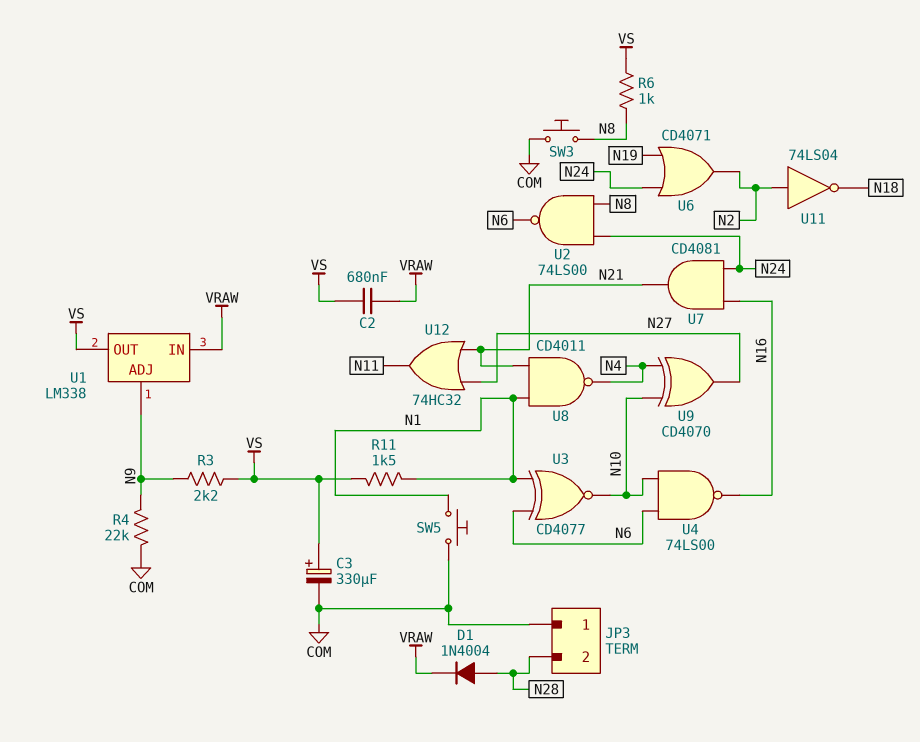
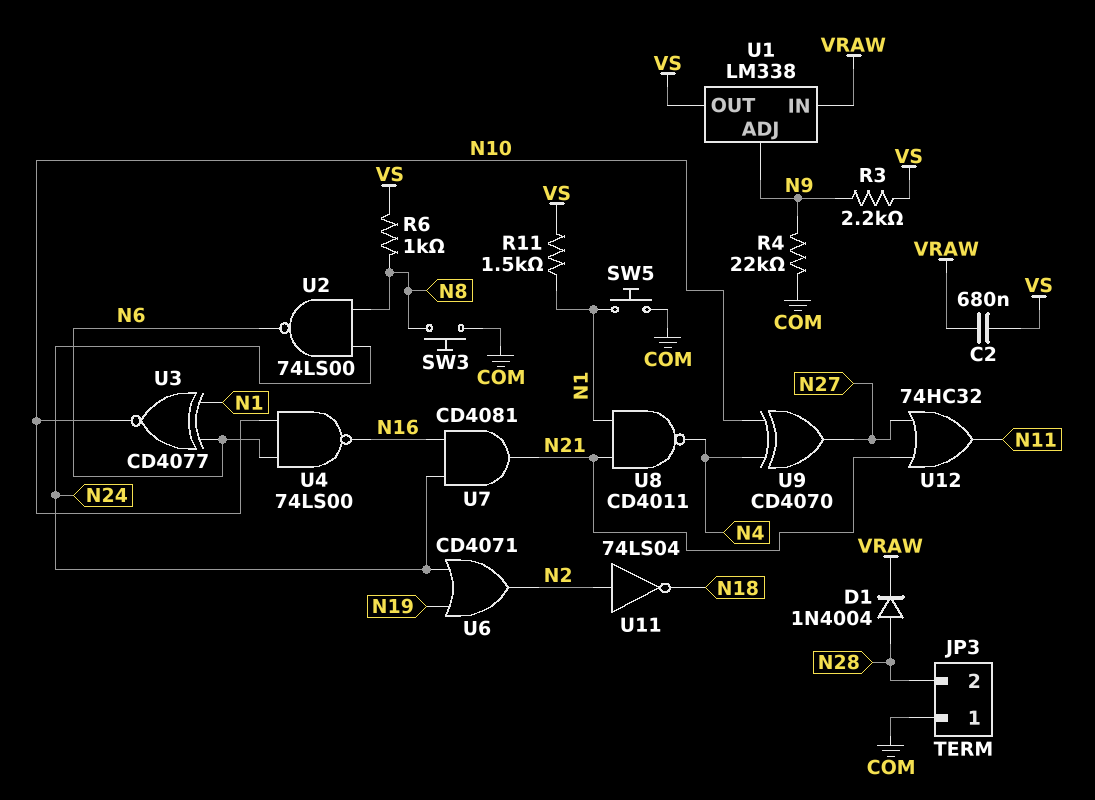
C3: 330uF (plus VS, minus COM) -> none

